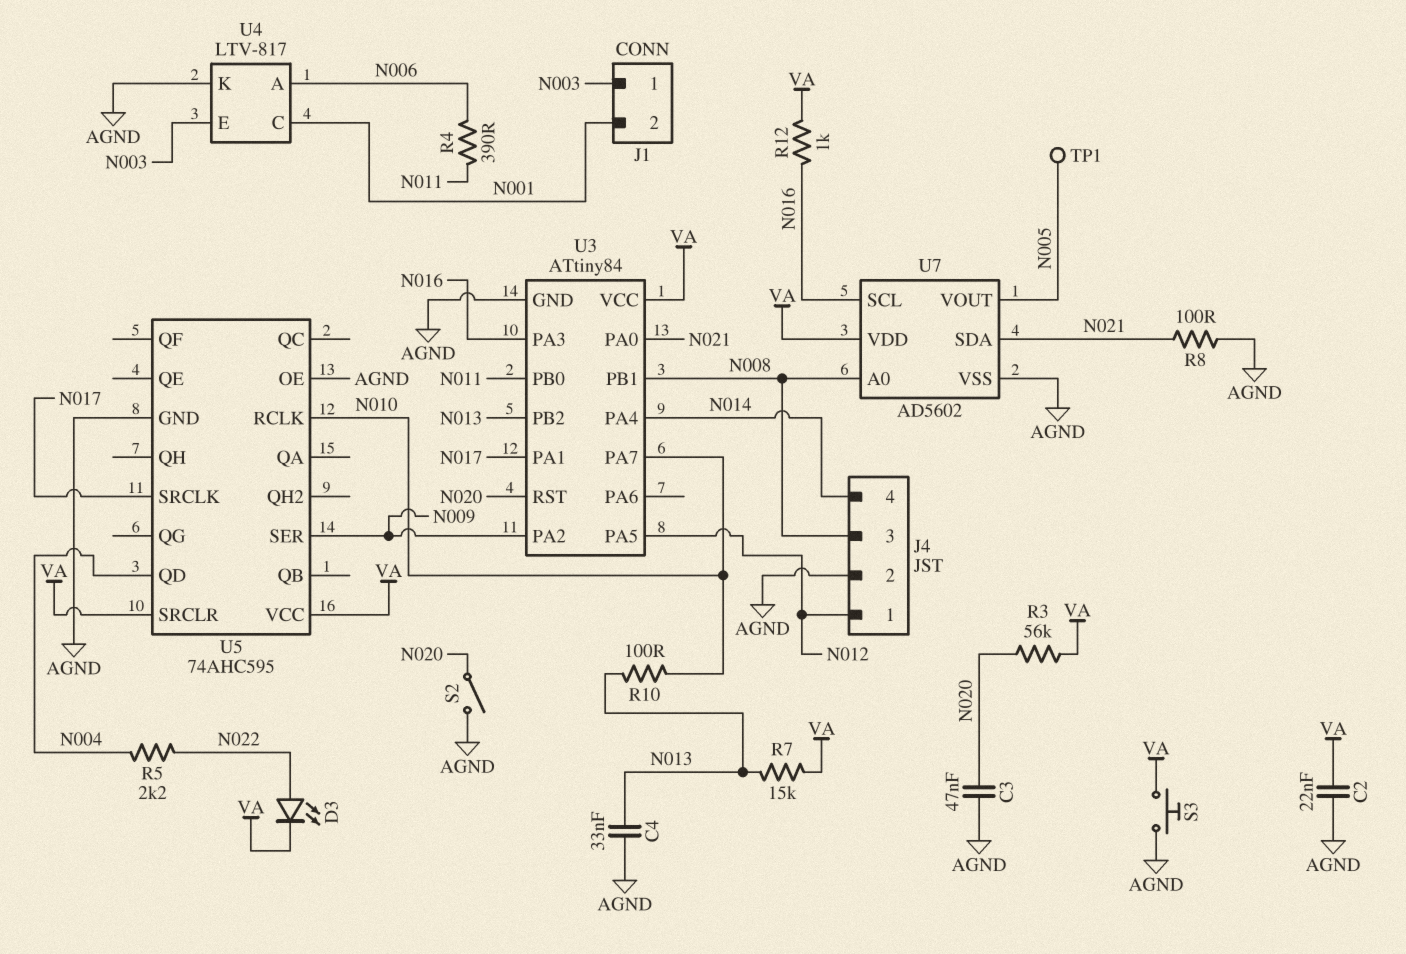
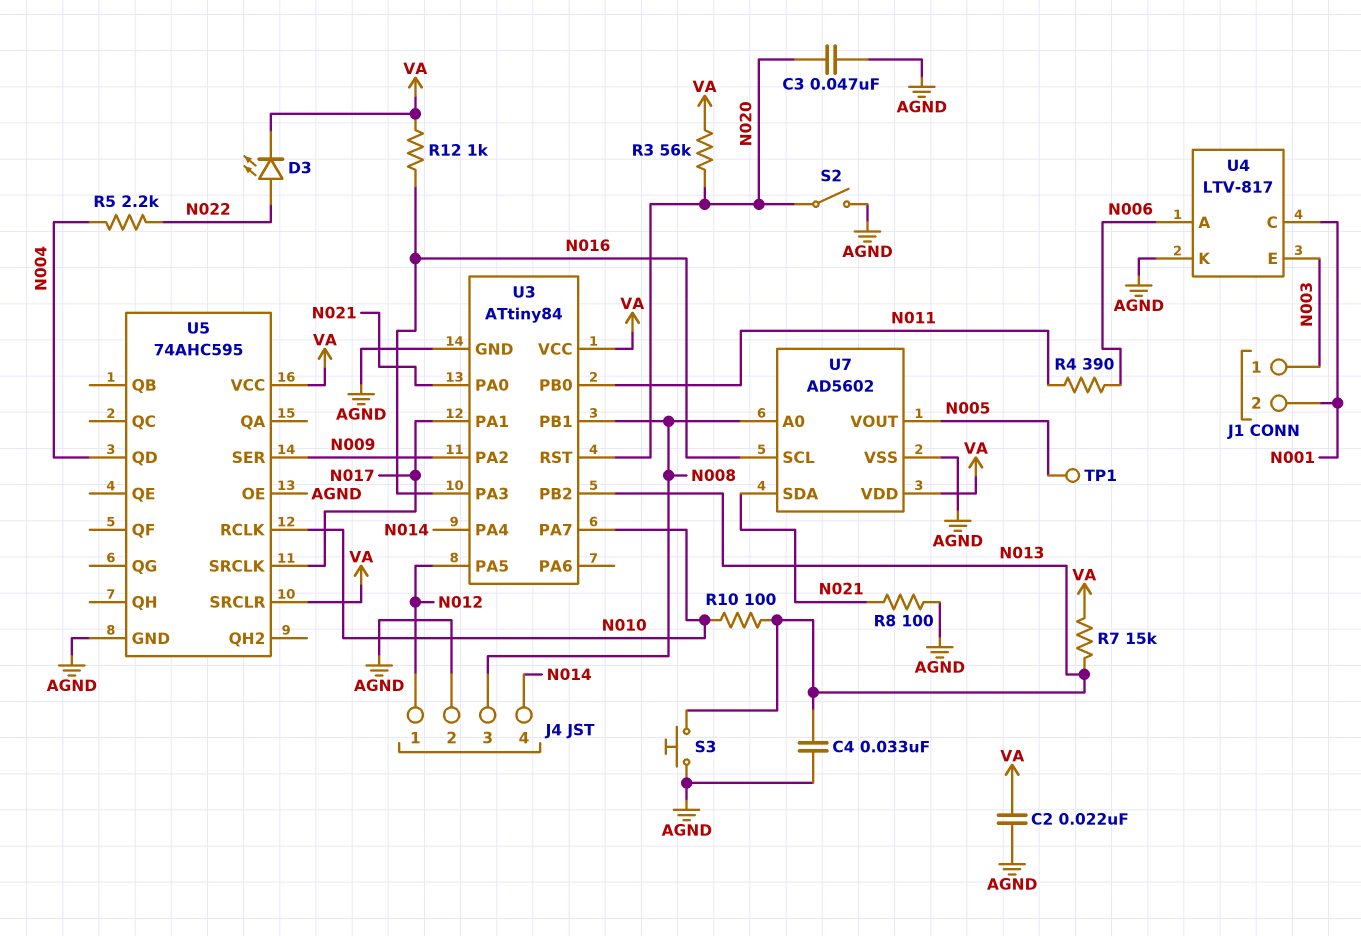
S3: button (AGND, VA) -> button (AGND, N013)

